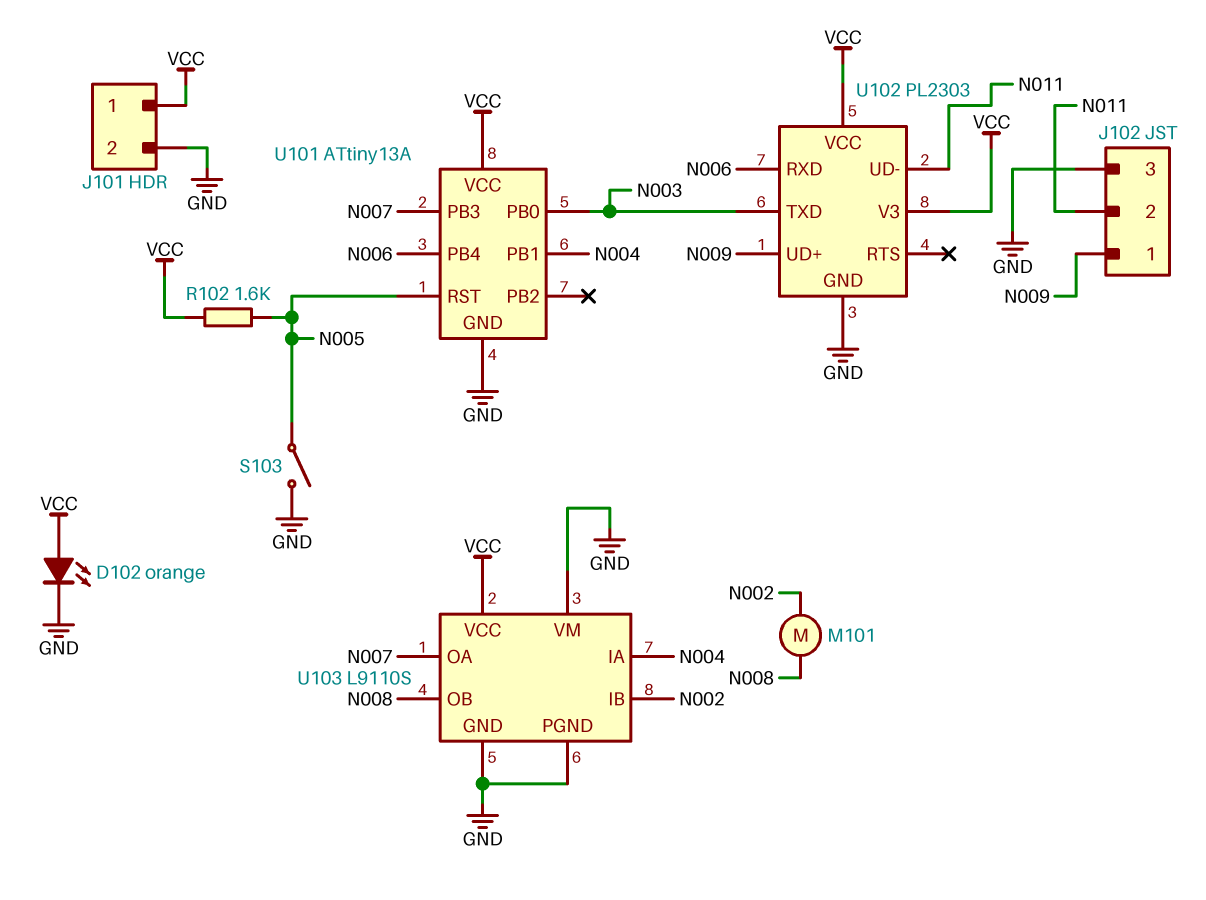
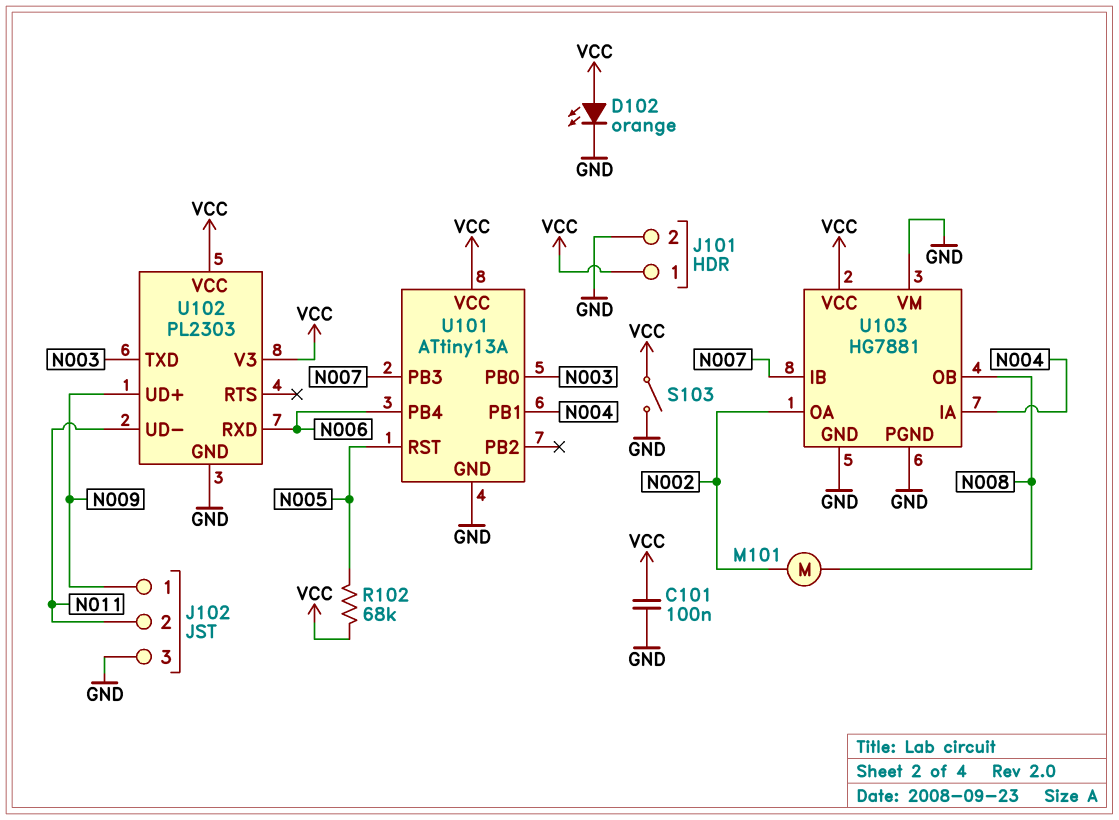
C101: none -> 100nF (GND, VCC)
R102: 1.6k (N005, VCC) -> 68k (N005, VCC)
S103: switch (GND, N005) -> switch (GND, VCC)
U103: L9110S -> HG7881
U103 pin IB: N002 -> N007
U103 pin OA: N007 -> N002

